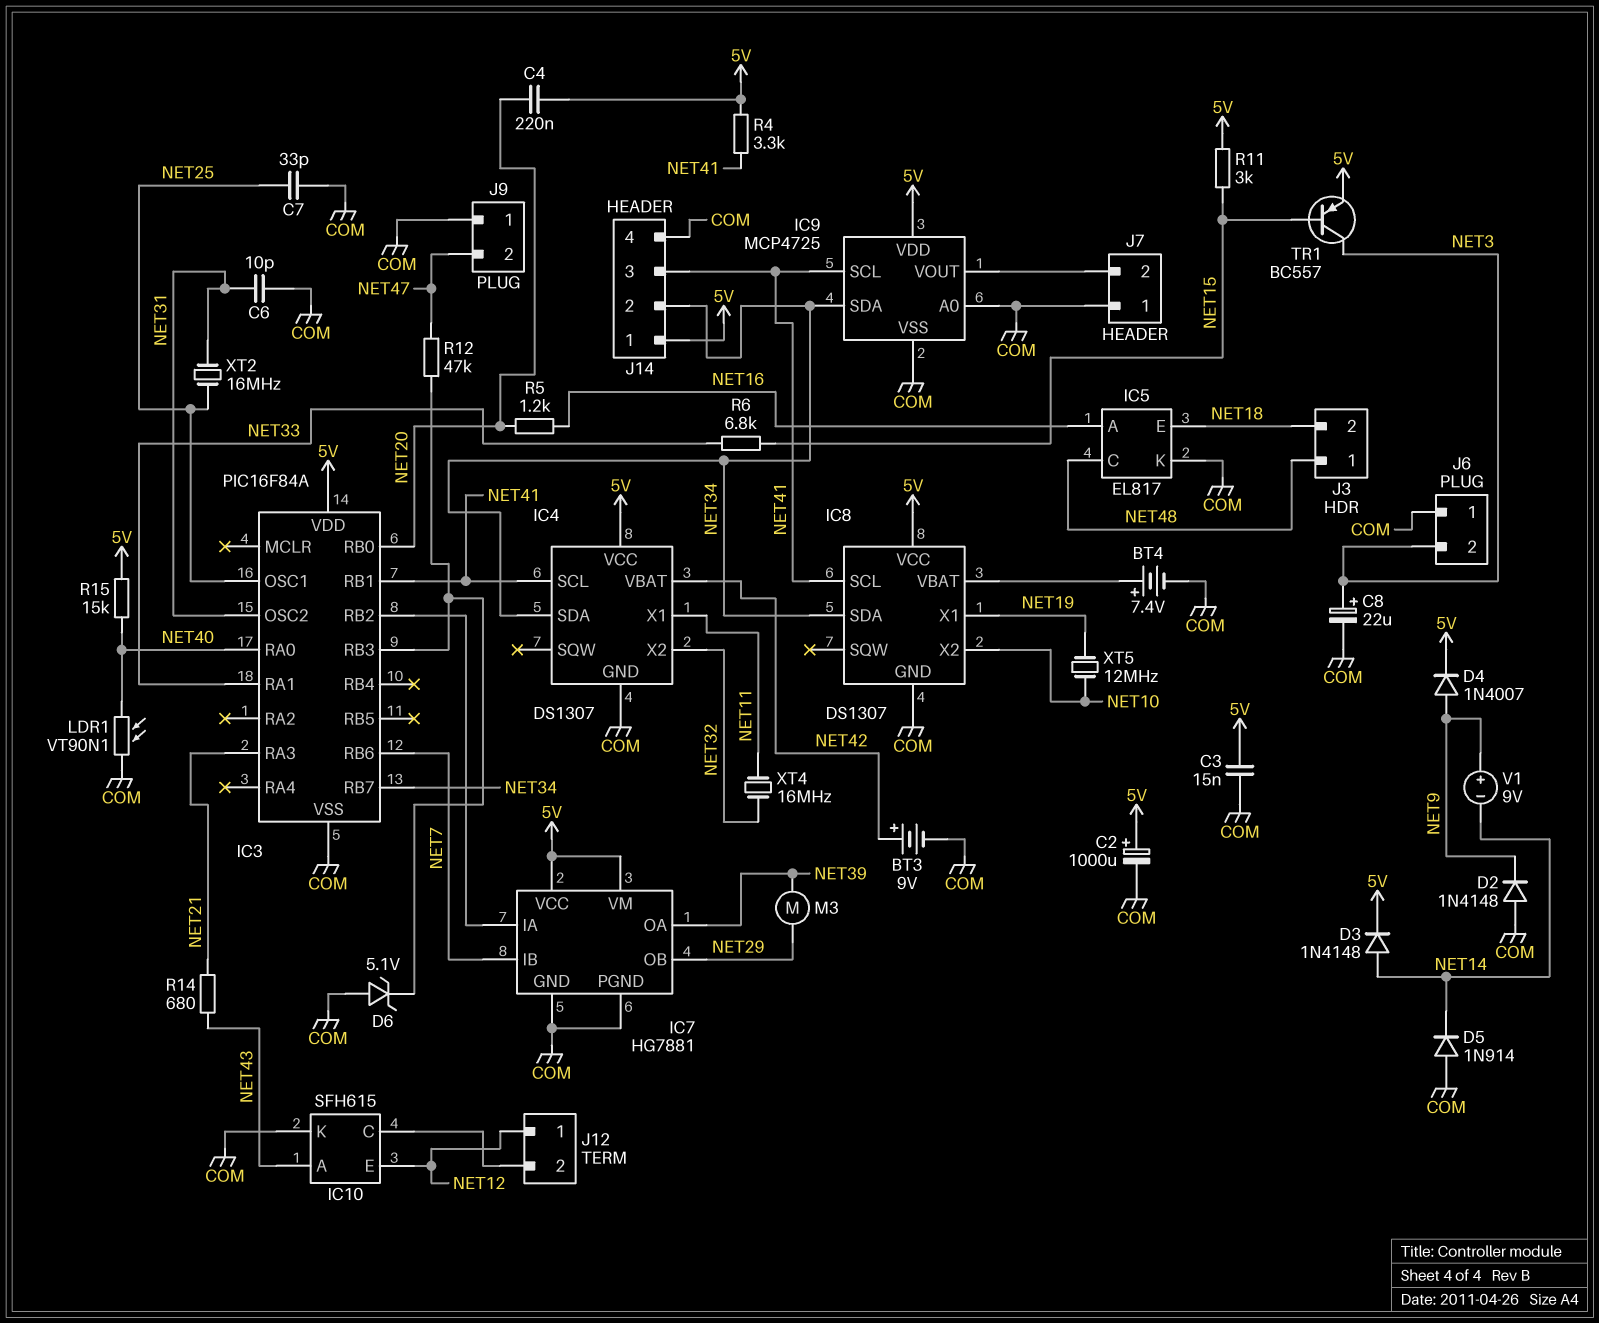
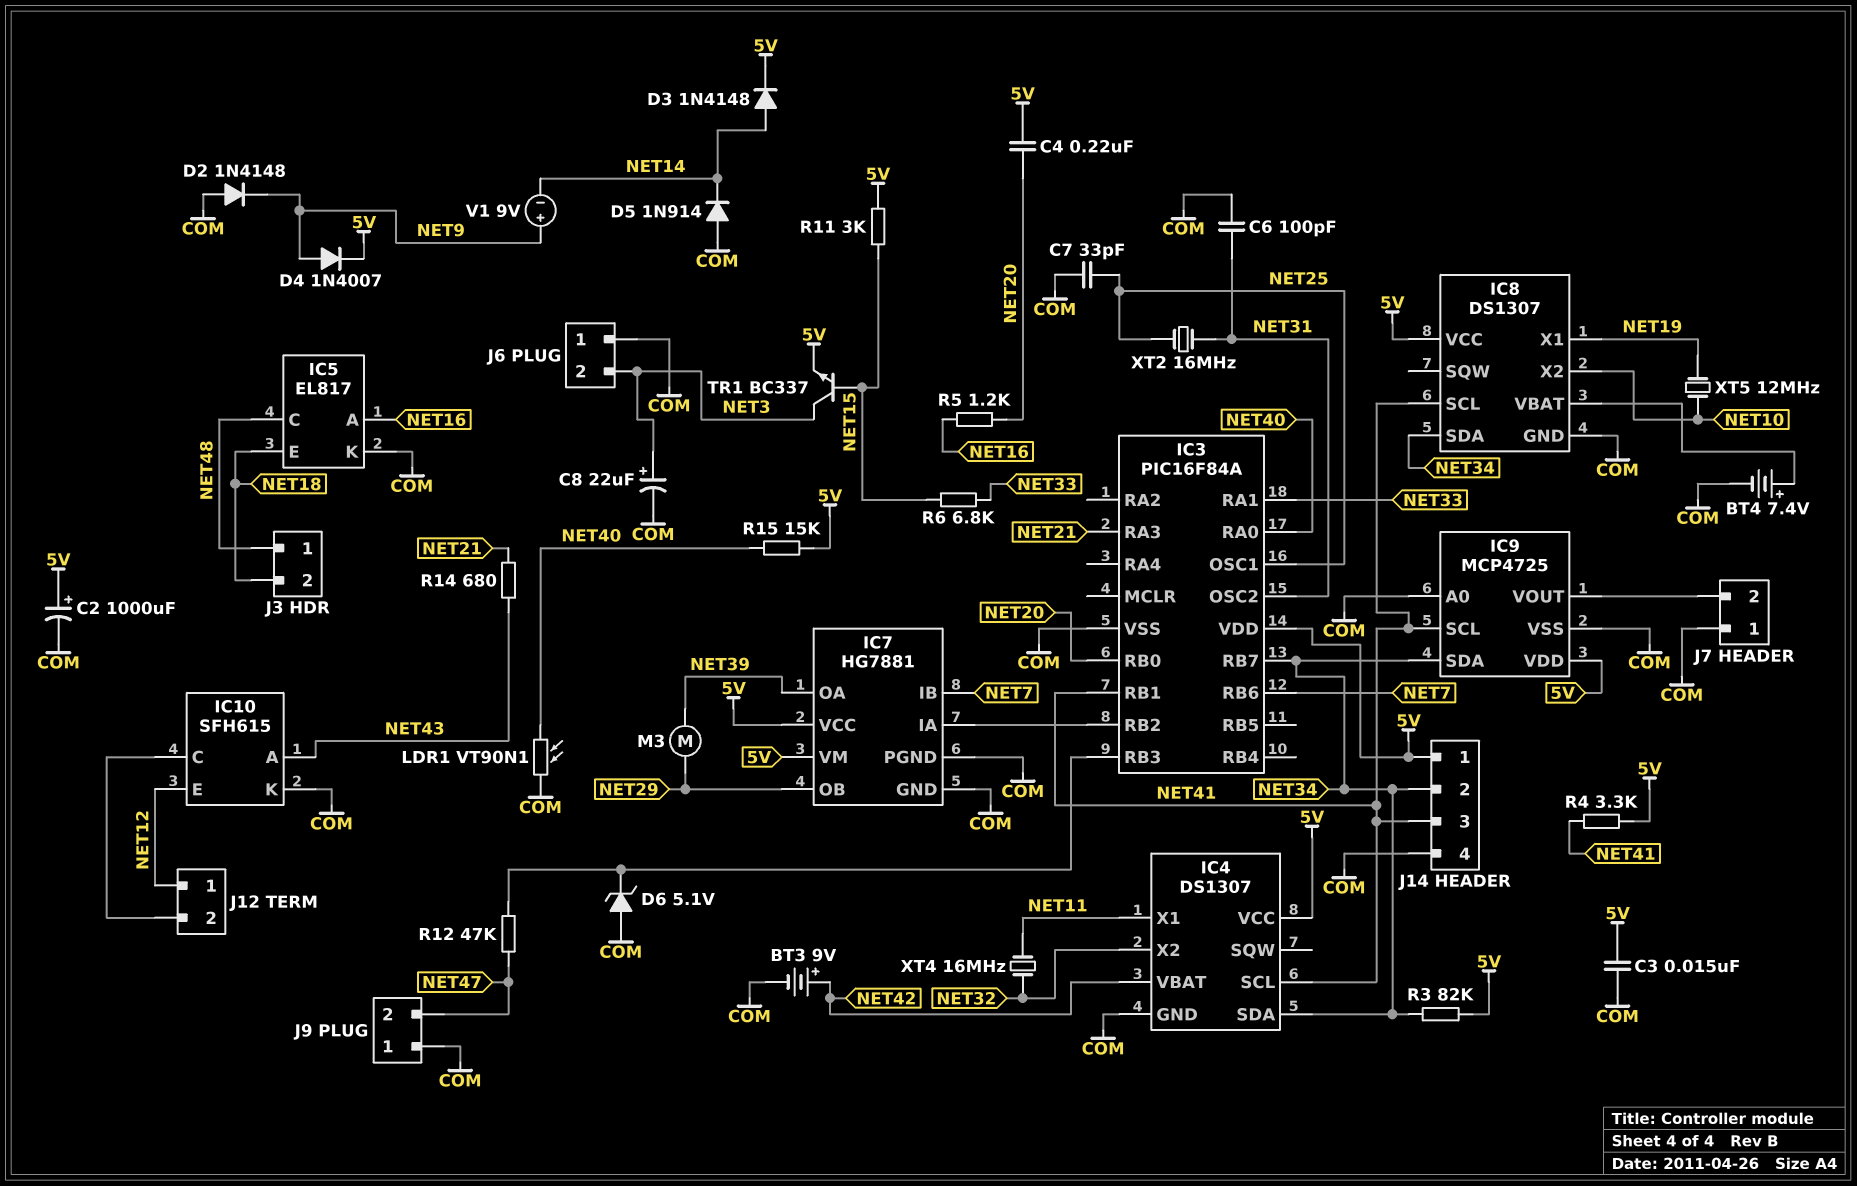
C6: 10pF (COM, NET31) -> 100pF (COM, NET31)
R3: none -> 82k (5V, NET34)
TR1: PNP BC557 (B NET15, C NET3, E 5V) -> NPN BC337 (B NET15, C NET3, E 5V)

